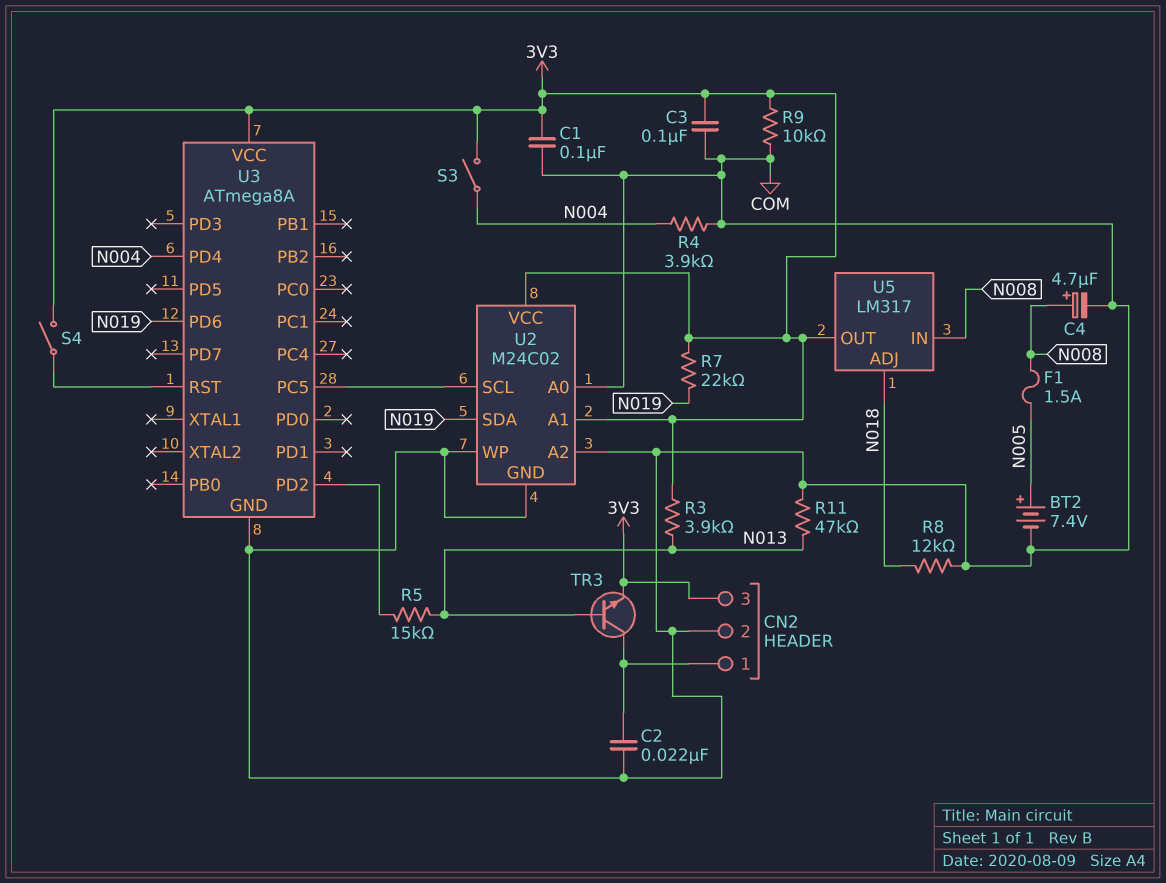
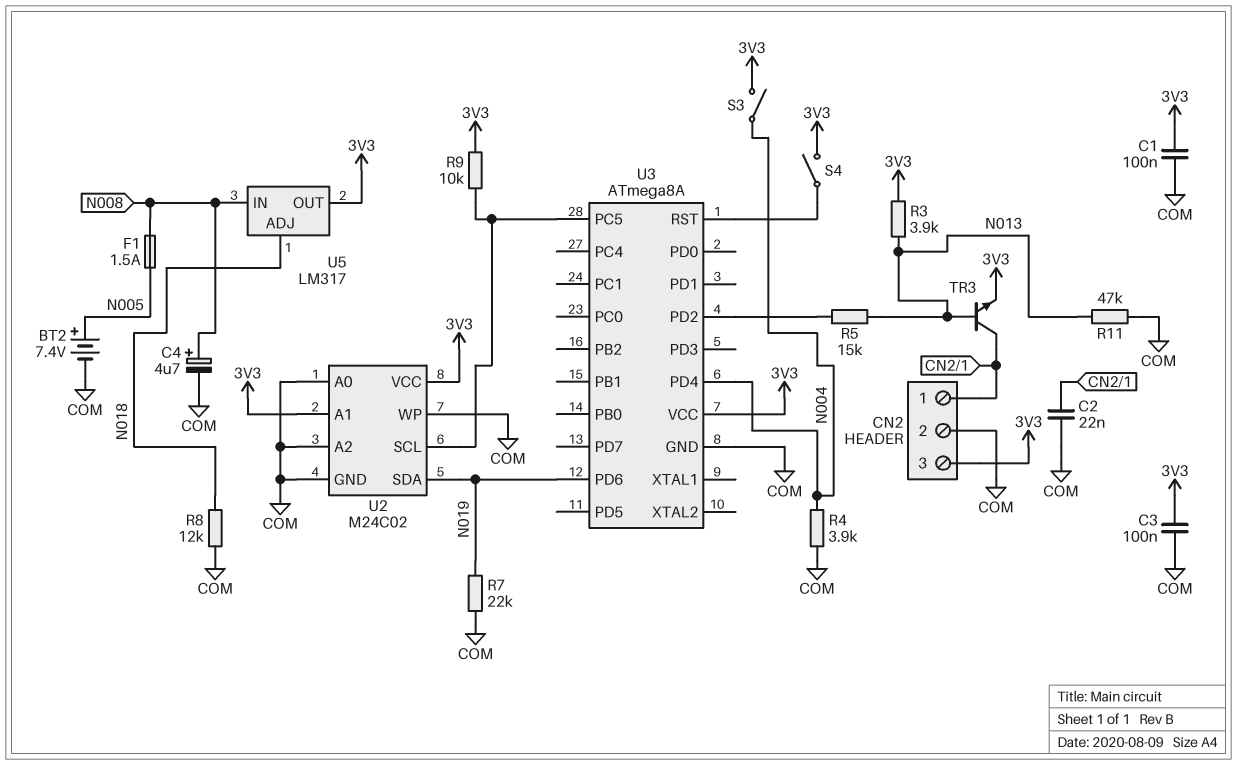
R7: 22k (3V3, N019) -> 22k (COM, N019)
R9: 10k (3V3, COM) -> 10k (3V3, U2/SCL)

